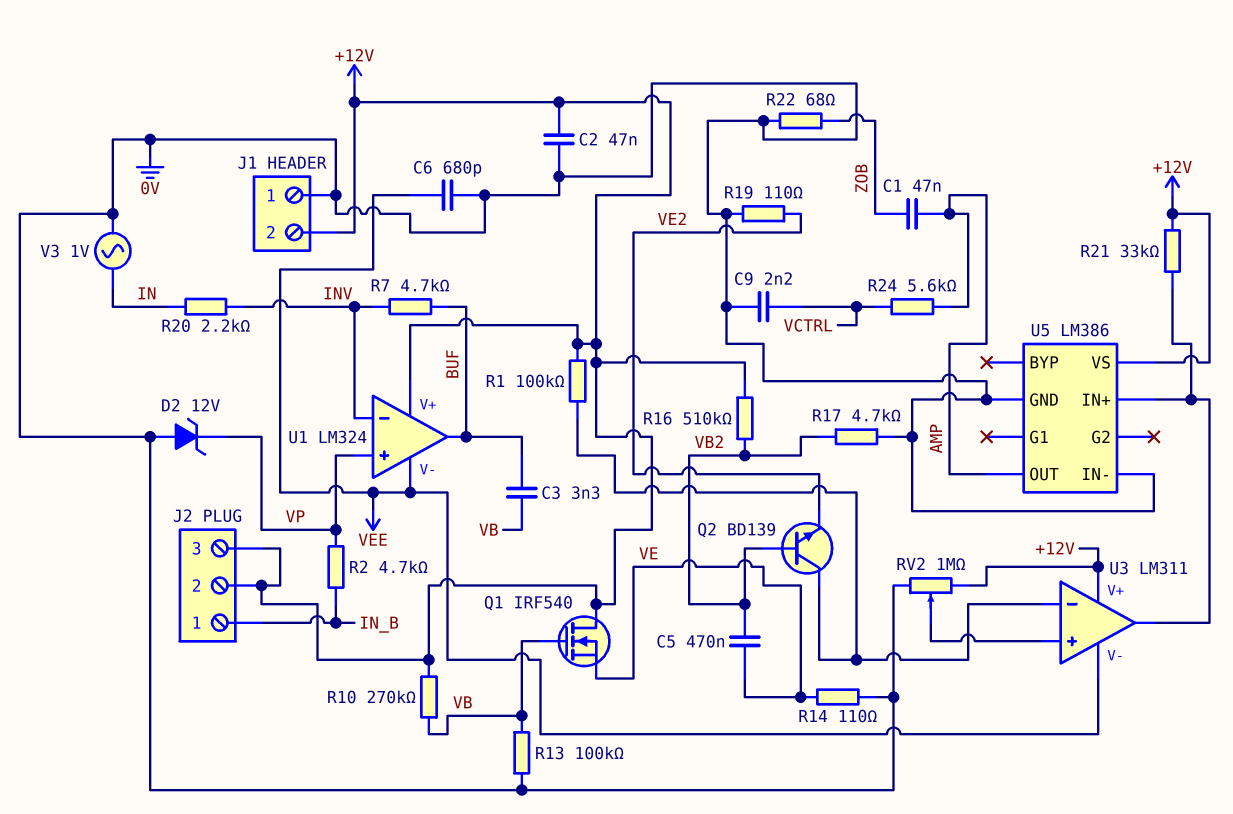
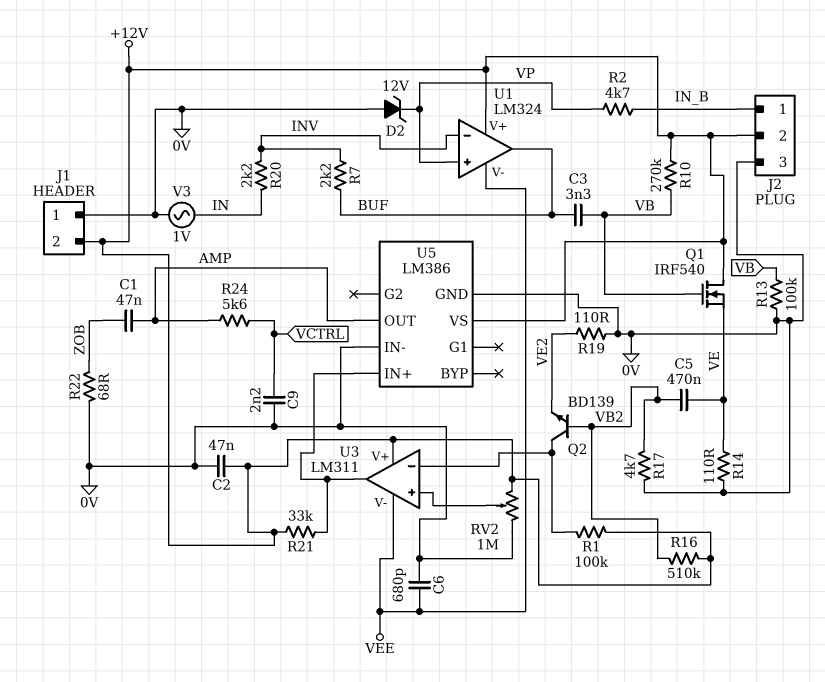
J2 pin 3: +12V -> 0V
R7: 4.7k (BUF, INV) -> 2.2k (BUF, INV)

